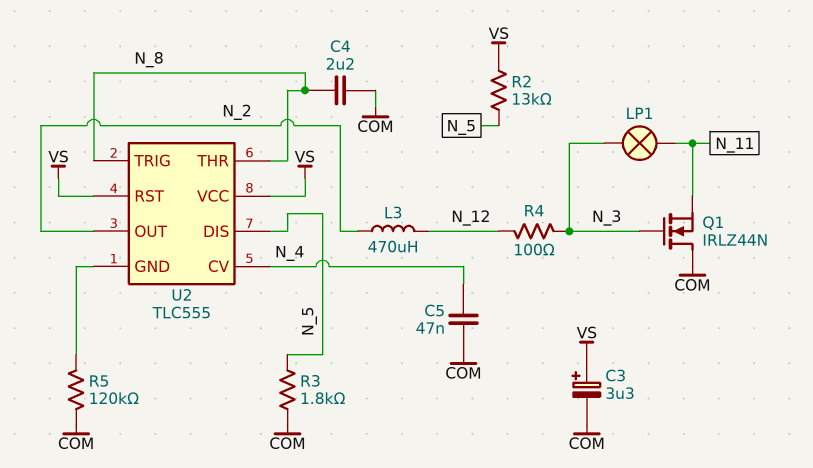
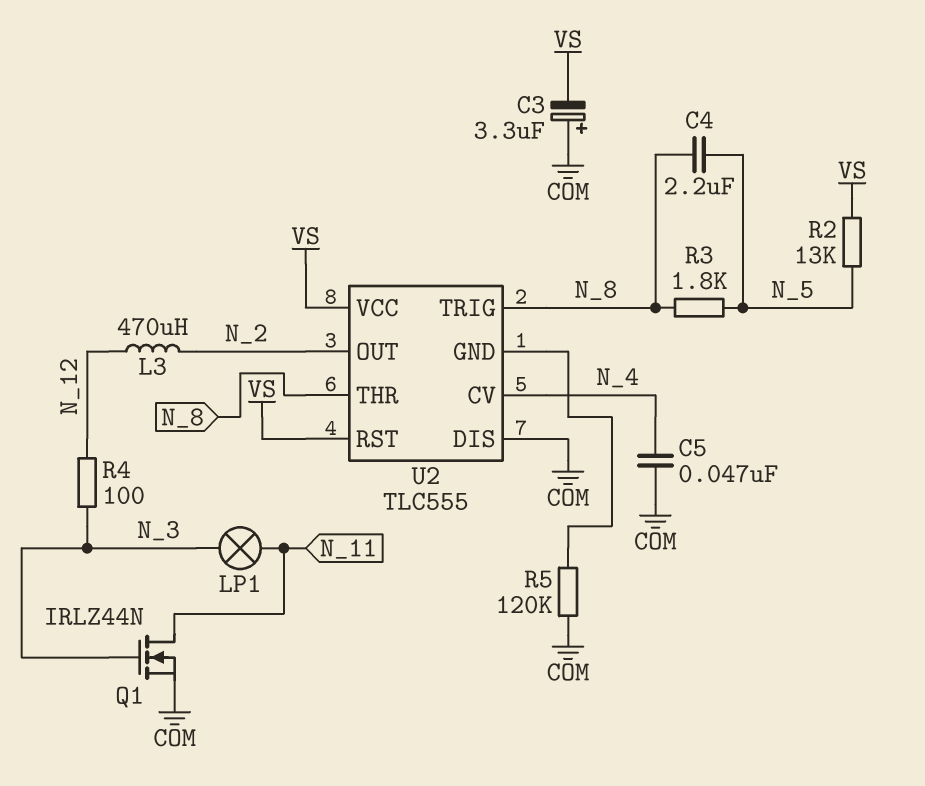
C3: 3.3uF (plus VS, minus COM) -> 3.3uF (plus COM, minus VS)
C4: 2.2uF (COM, N_8) -> 2.2uF (N_5, N_8)
Q1: NMOS IRLZ44N (G N_3, D COM, S N_11) -> NMOS IRLZ44N (G N_3, D N_11, S COM)
R3: 1.8k (COM, N_5) -> 1.8k (N_5, N_8)
U2 pin DIS: N_5 -> COM

